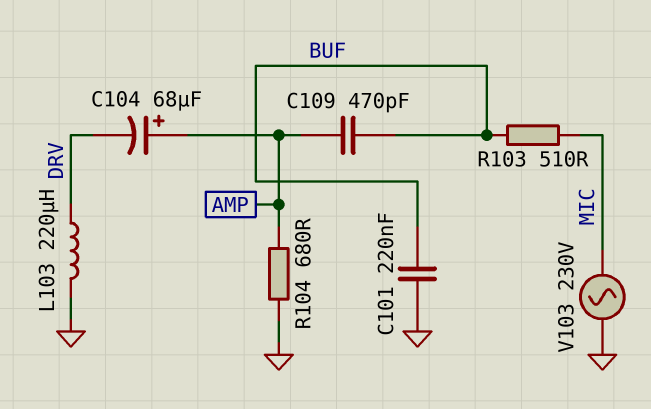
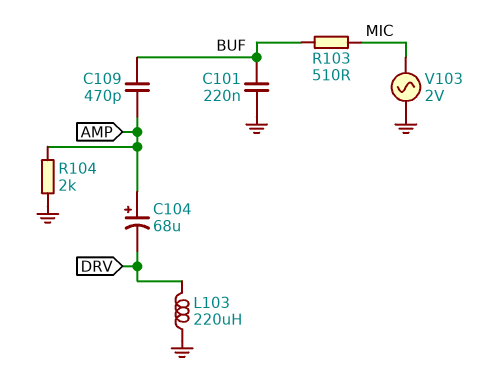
R104: 680 (AMP, GND) -> 2k (AMP, GND)
V103: AC 230V (GND, MIC) -> AC 2V (GND, MIC)

